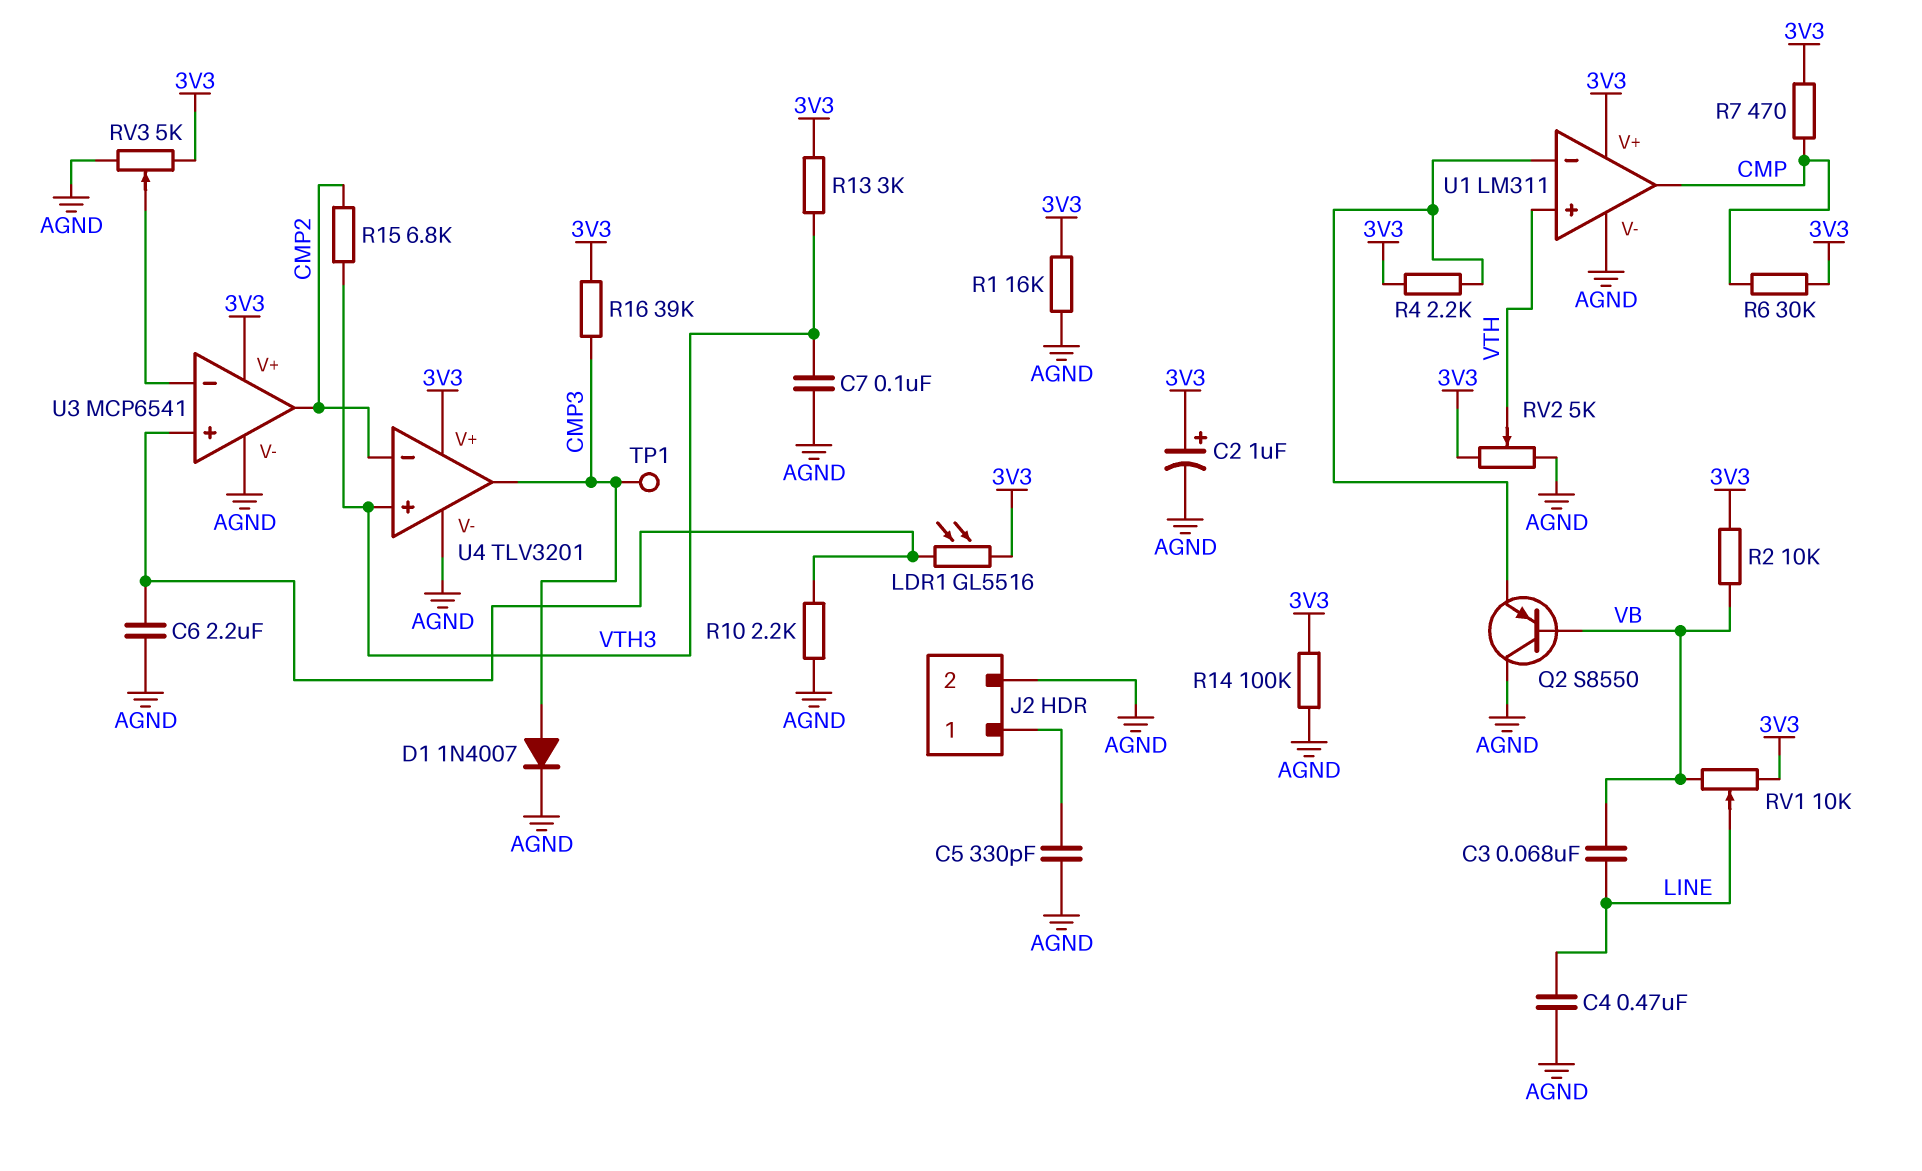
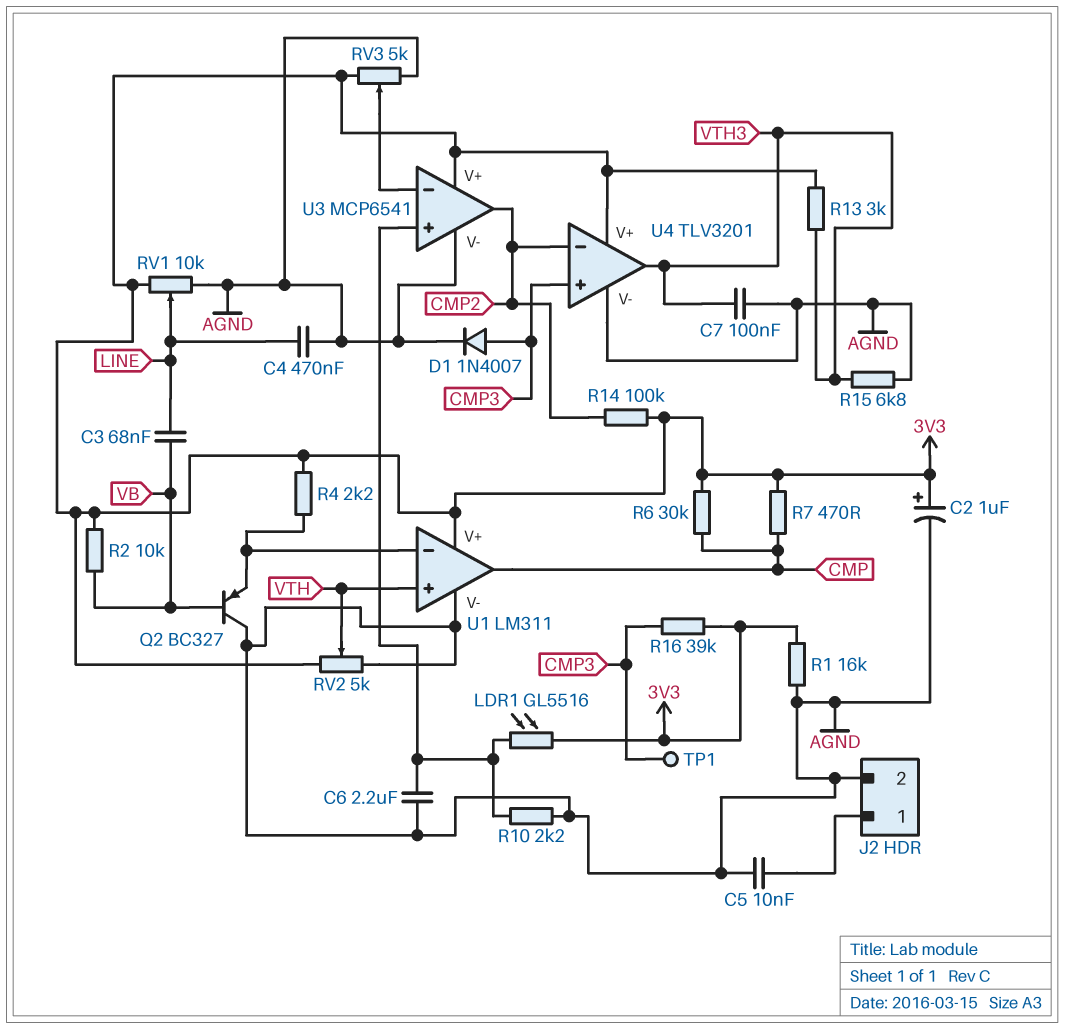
C5: 330pF (AGND, J2/1) -> 10nF (AGND, J2/1)
Q2: PNP S8550 (B VB, C AGND, E U1/in-) -> PNP BC327 (B VB, C AGND, E U1/in-)
R14: 100k (3V3, AGND) -> 100k (3V3, CMP2)
R15: 6.8k (CMP2, VTH3) -> 6.8k (AGND, VTH3)
RV1: 10k (3V3, VB, wiper LINE) -> 10k (3V3, AGND, wiper LINE)
U4 pin in+: VTH3 -> CMP3
U4 pin out: CMP3 -> VTH3

